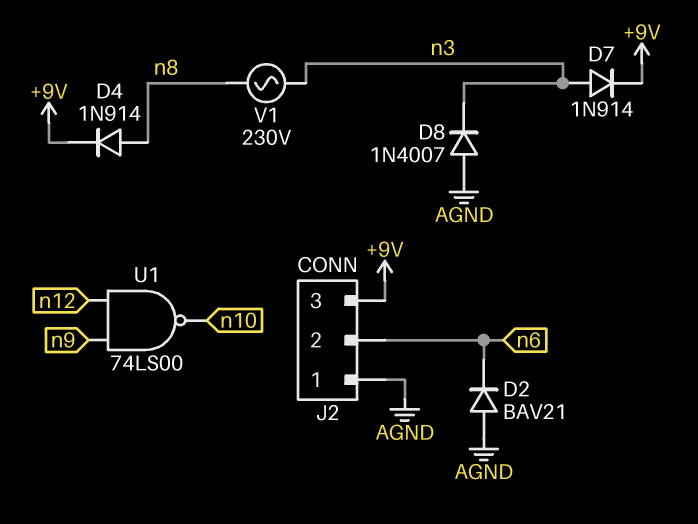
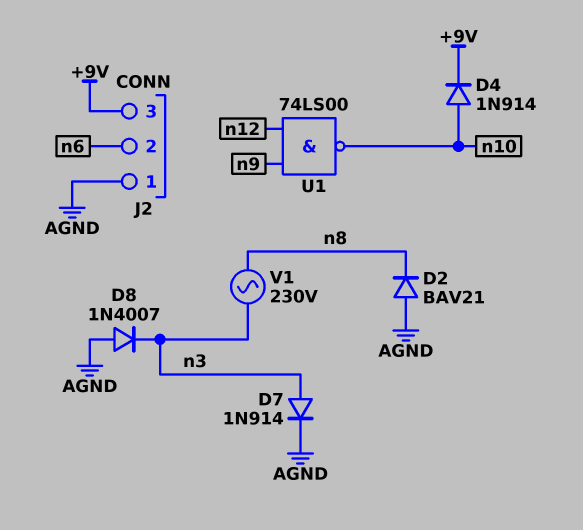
D2: diode BAV21 (A AGND, K n6) -> diode BAV21 (A AGND, K n8)
D4: diode 1N914 (A n8, K +9V) -> diode 1N914 (A n10, K +9V)
D7: diode 1N914 (A n3, K +9V) -> diode 1N914 (A n3, K AGND)

